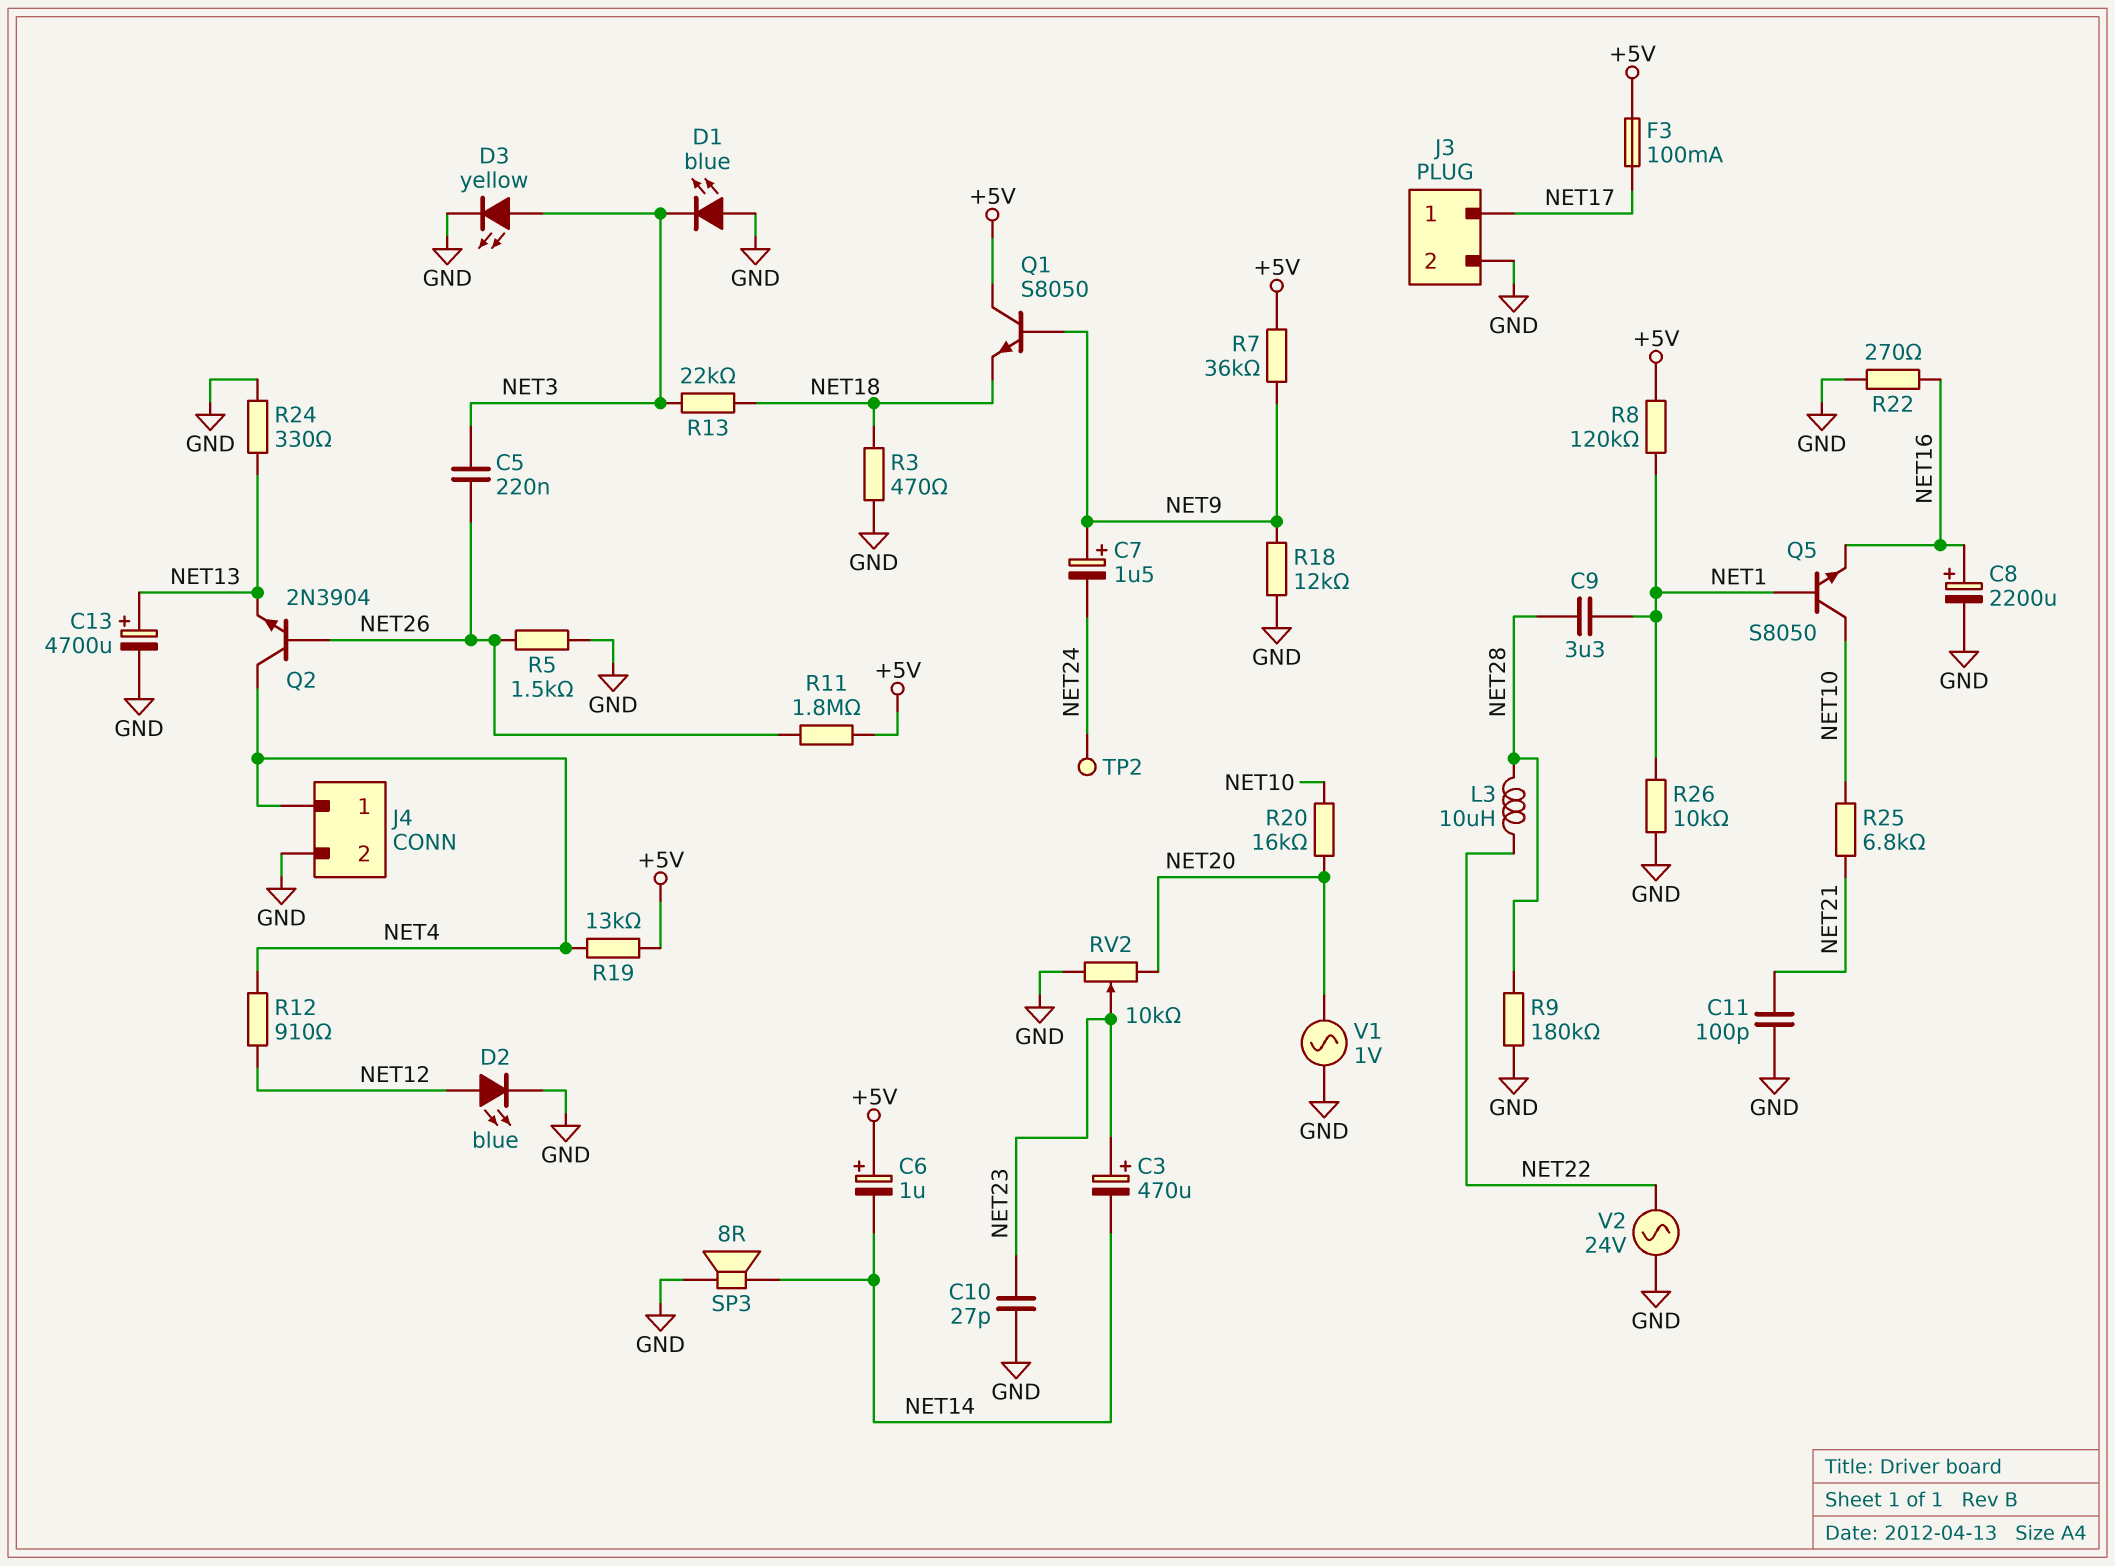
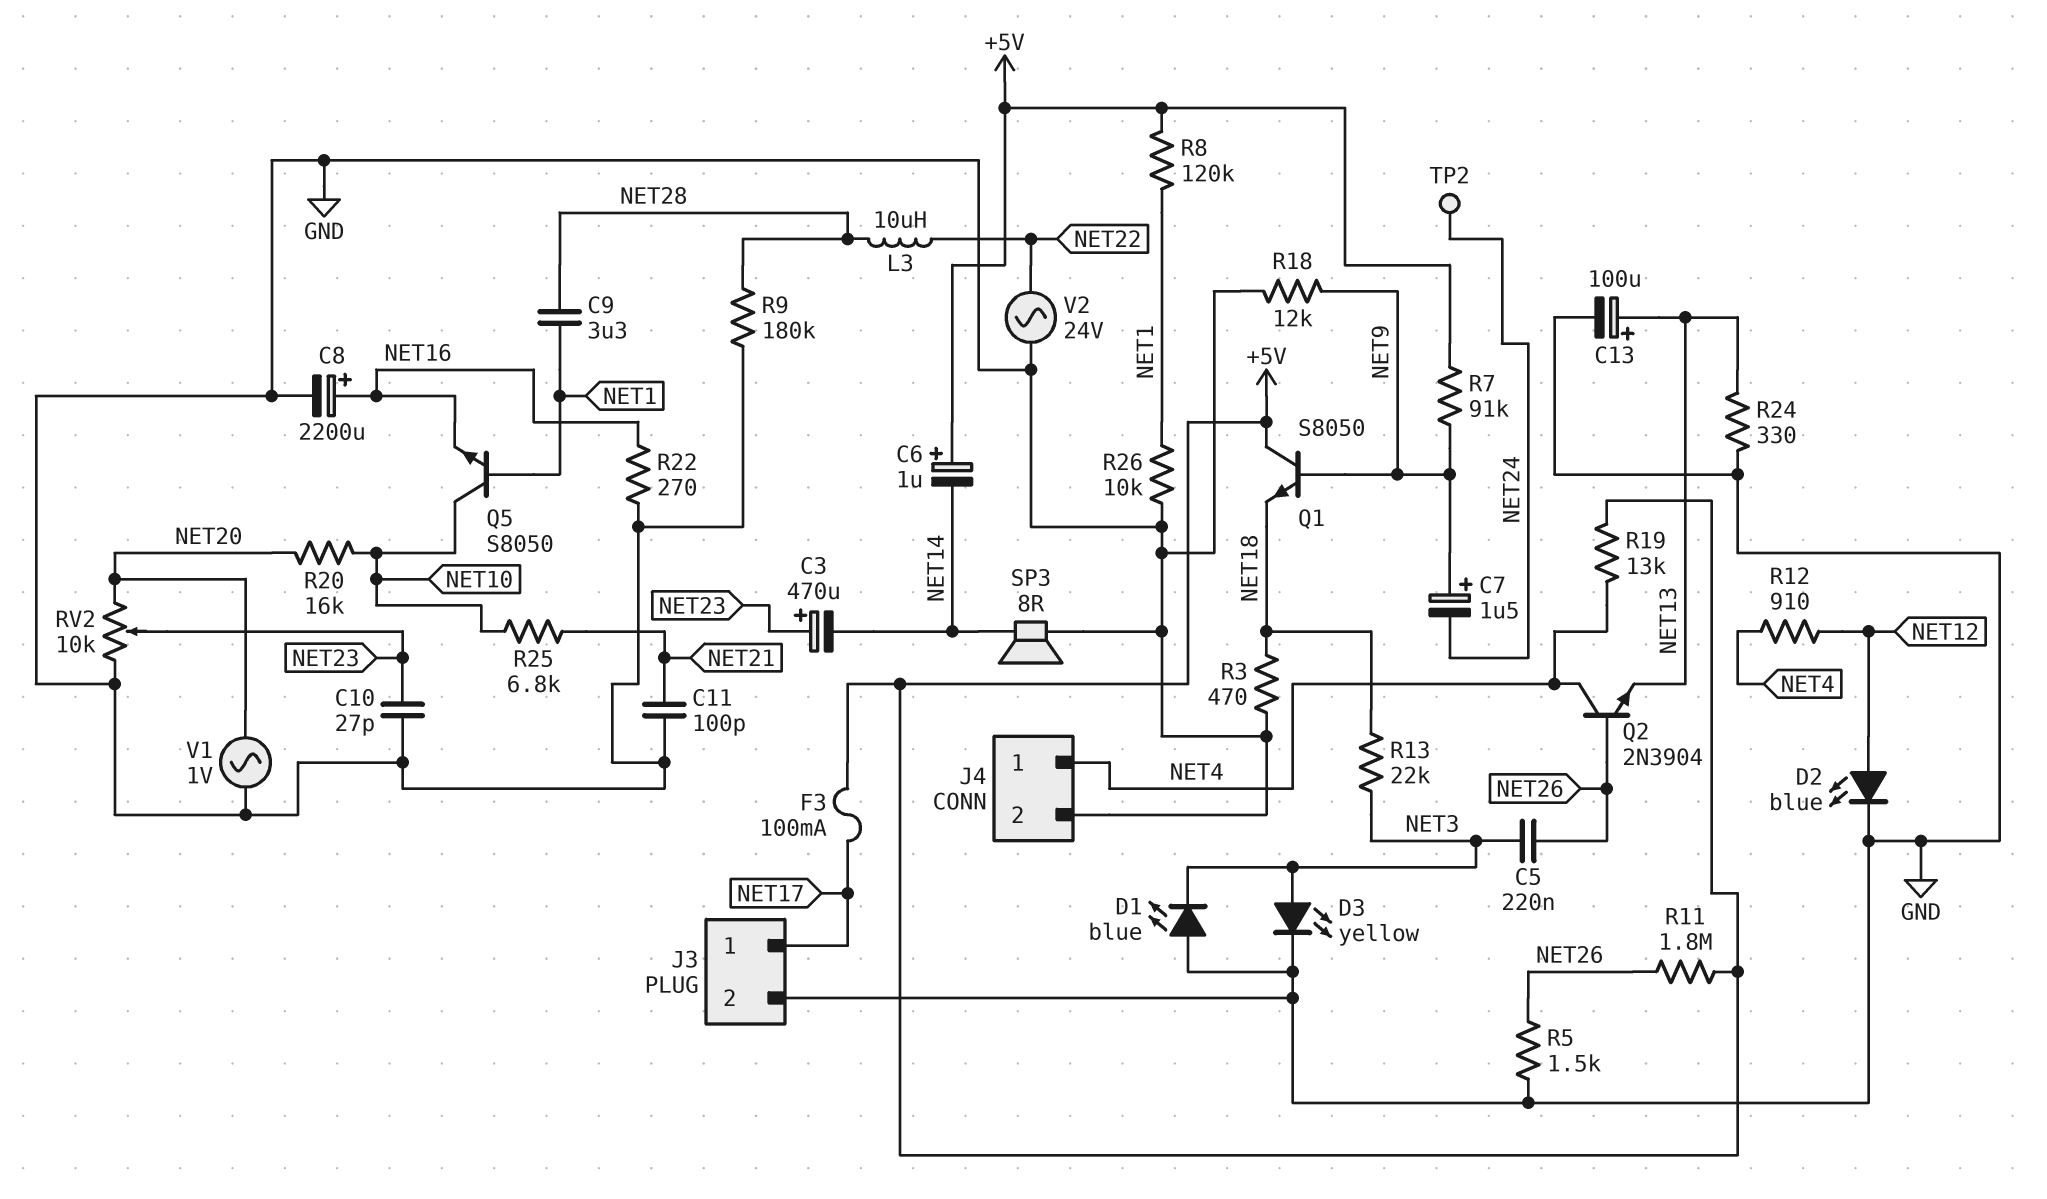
C13: 4700uF (plus NET13, minus GND) -> 100uF (plus NET13, minus GND)
R7: 36k (+5V, NET9) -> 91k (+5V, NET9)

